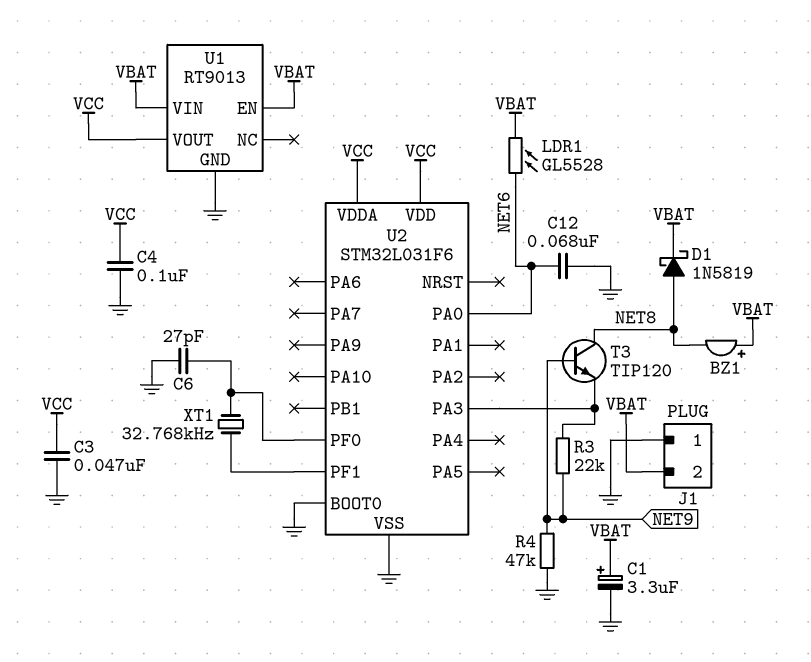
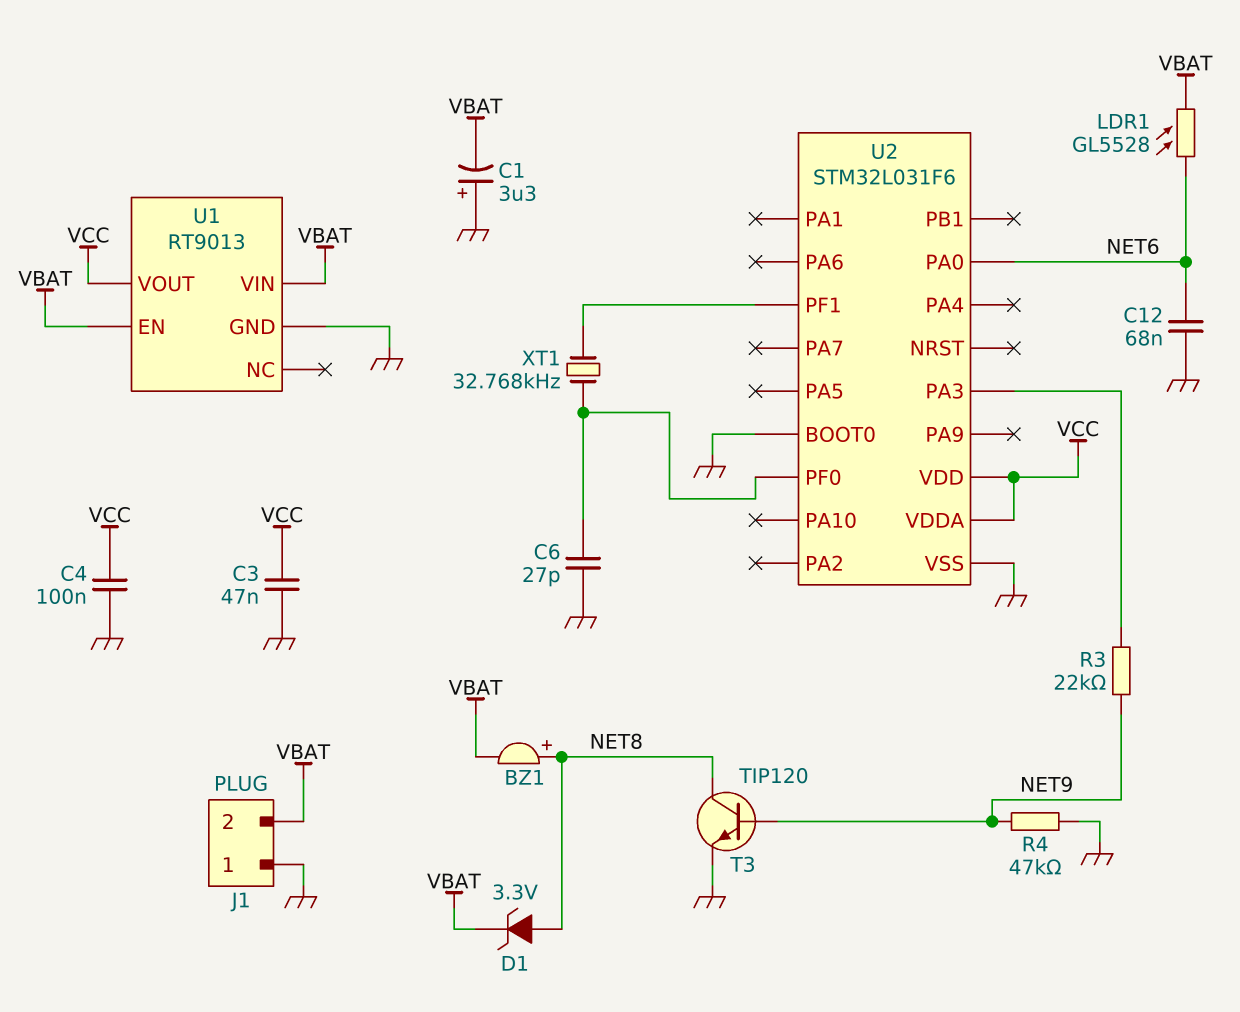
BZ1: buzzer (plus VBAT, minus NET8) -> buzzer (plus NET8, minus VBAT)
C1: 3.3uF (plus VBAT, minus GND) -> 3.3uF (plus GND, minus VBAT)
D1: schottky 1N5819 (A NET8, K VBAT) -> zener 3.3V (A NET8, K VBAT)
T3: NPN TIP120 (B NET9, C NET8, E U2/PA3) -> NPN TIP120 (B NET9, C NET8, E GND)

